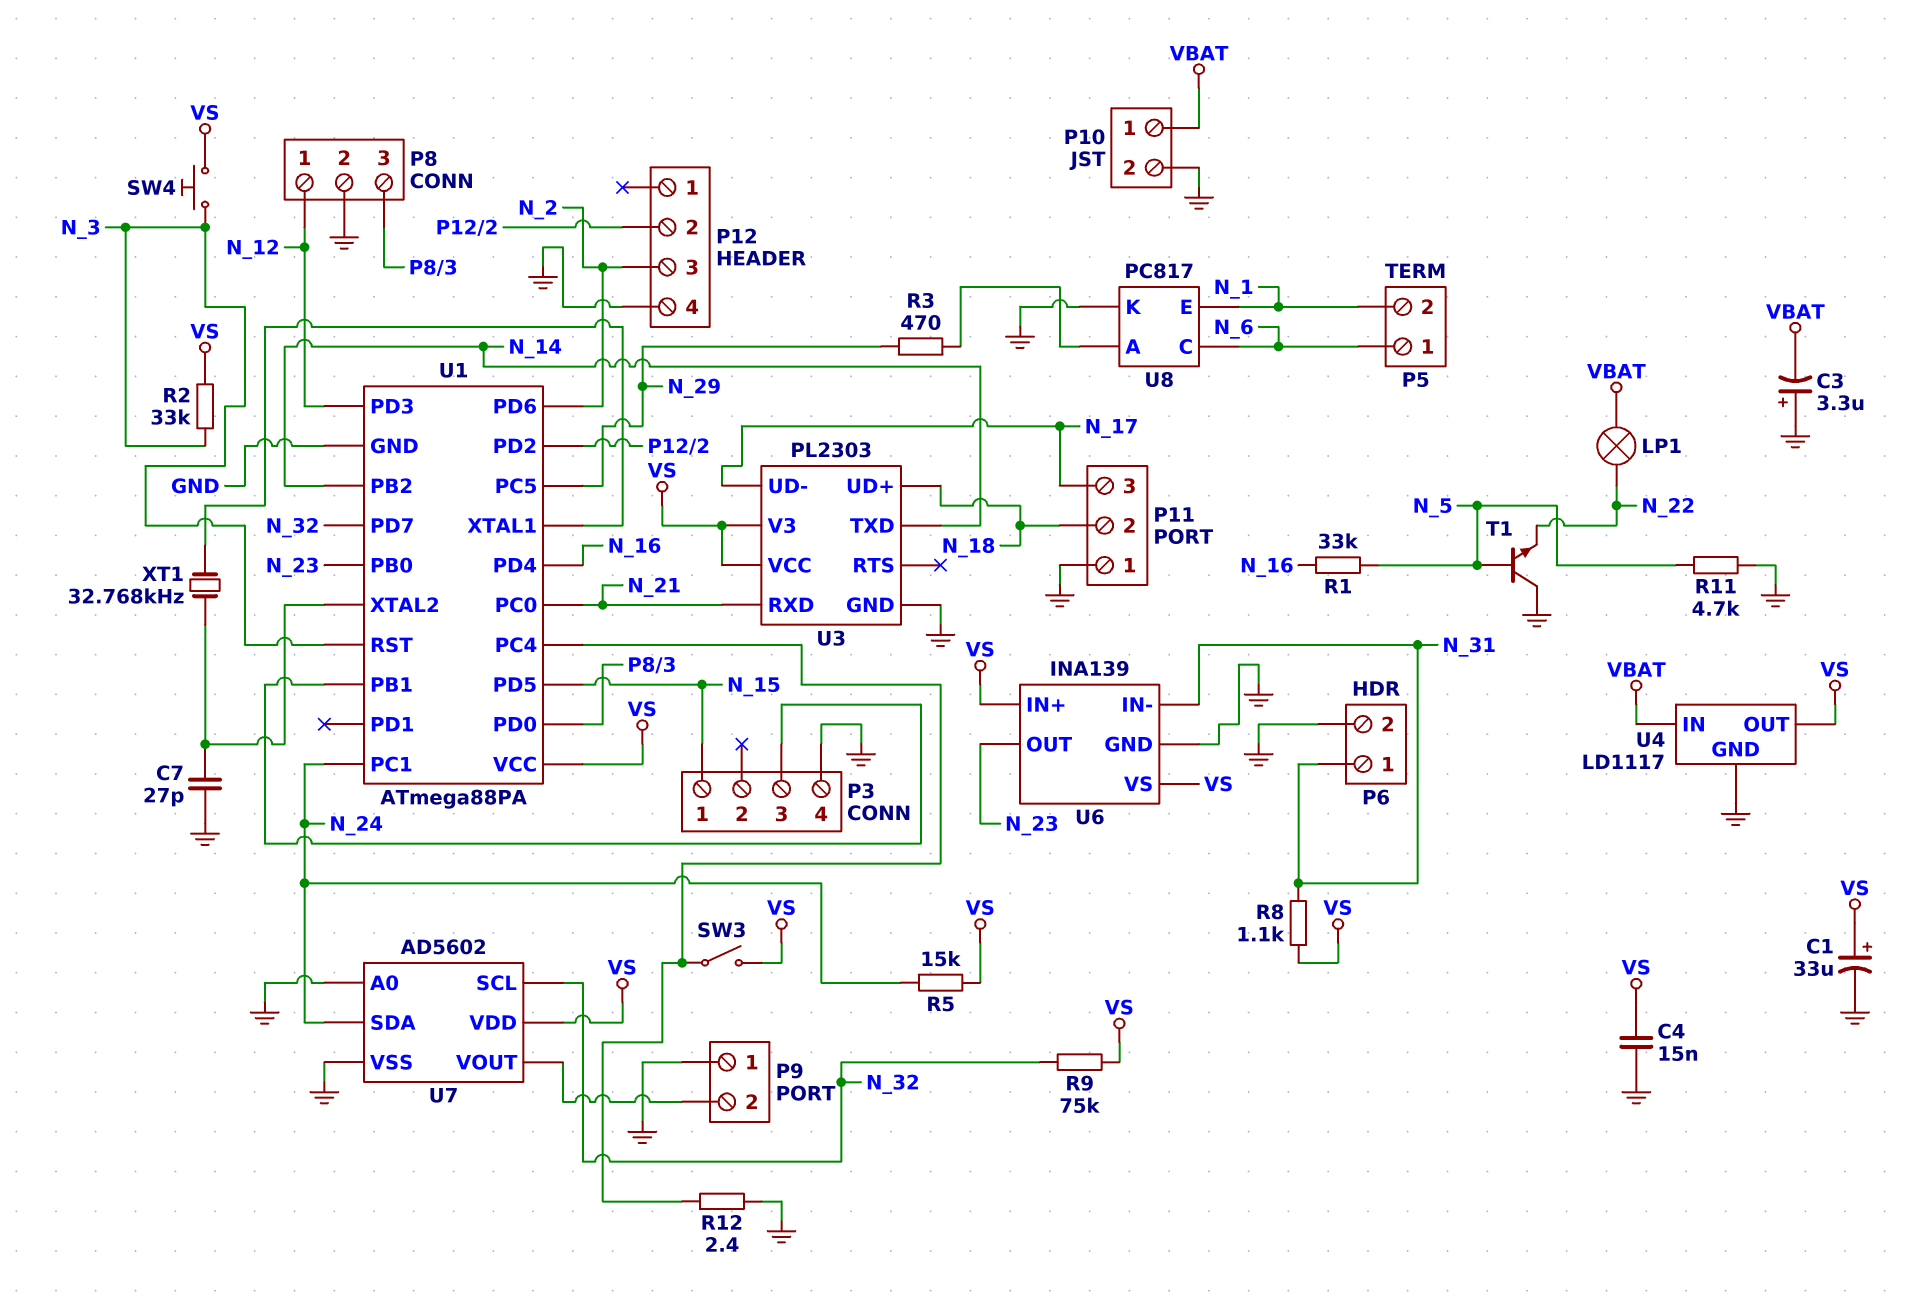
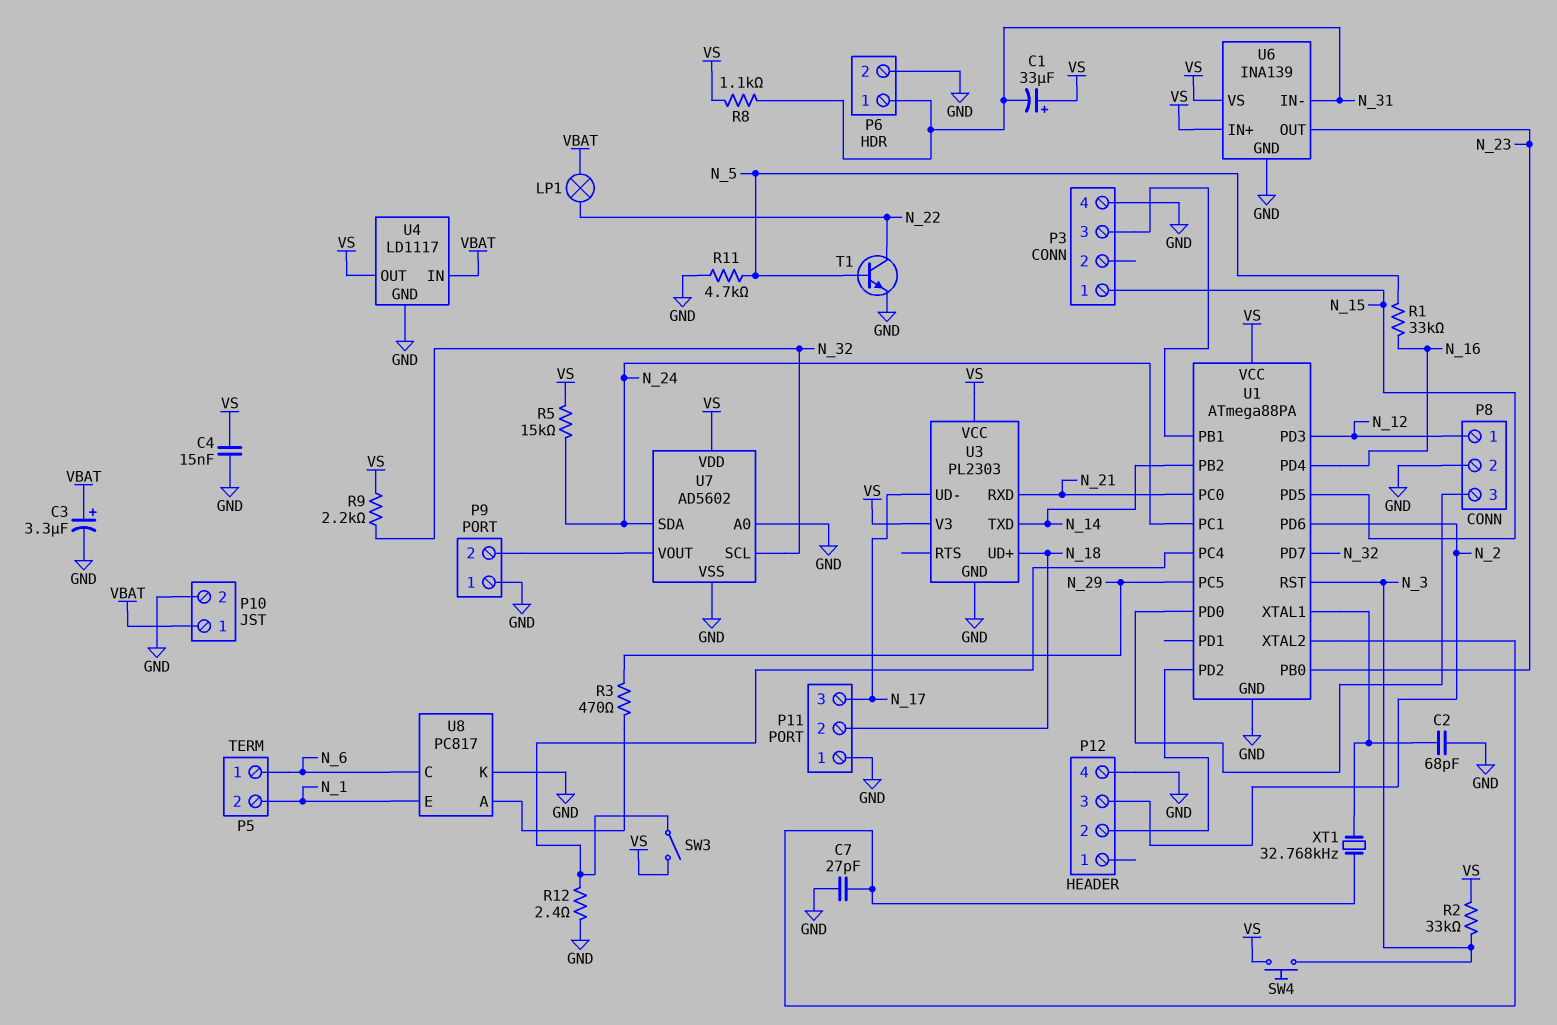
C1: 33uF (plus VS, minus GND) -> 33uF (plus VS, minus N_31)
C2: none -> 68pF (GND, U1/XTAL1)
C3: 3.3uF (plus GND, minus VBAT) -> 3.3uF (plus VBAT, minus GND)
R9: 75k (N_32, VS) -> 2.2k (N_32, VS)
T1: NPN (B N_5, C GND, E N_22) -> NPN (B N_5, C N_22, E GND)

